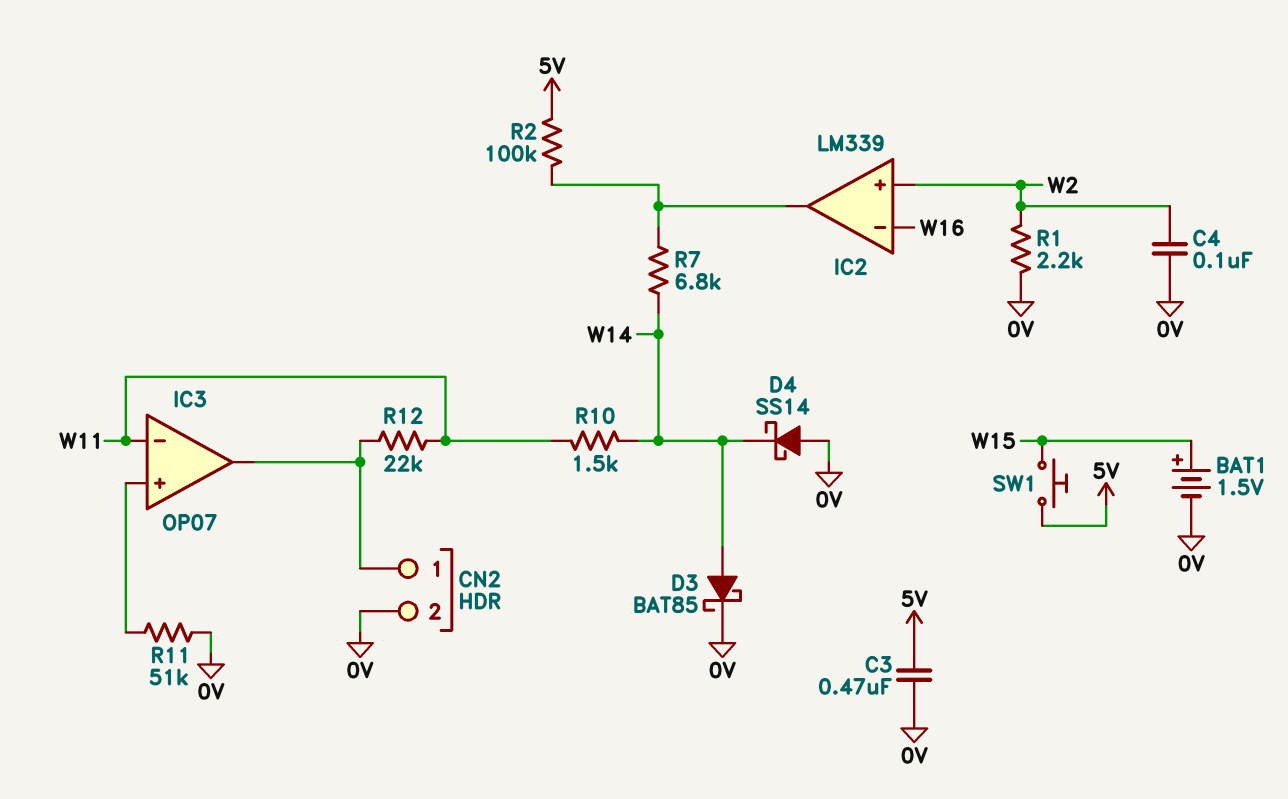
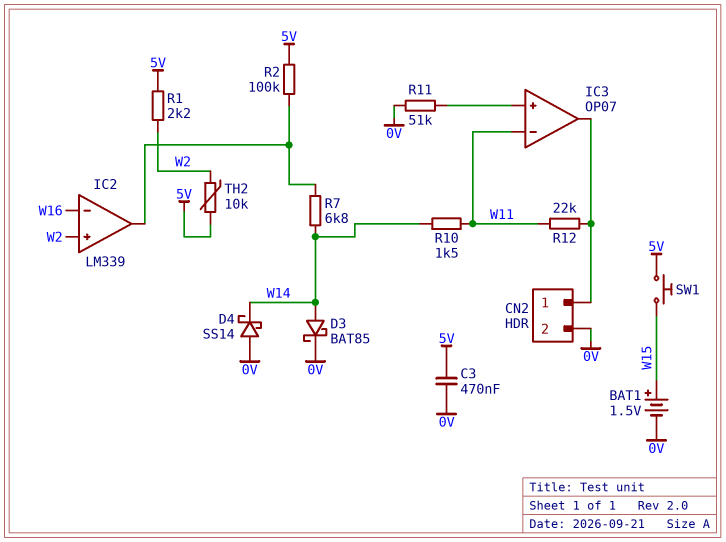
C4: 100nF (0V, W2) -> none
R1: 2.2k (0V, W2) -> 2.2k (5V, W2)
TH2: none -> 10k (5V, W2)

